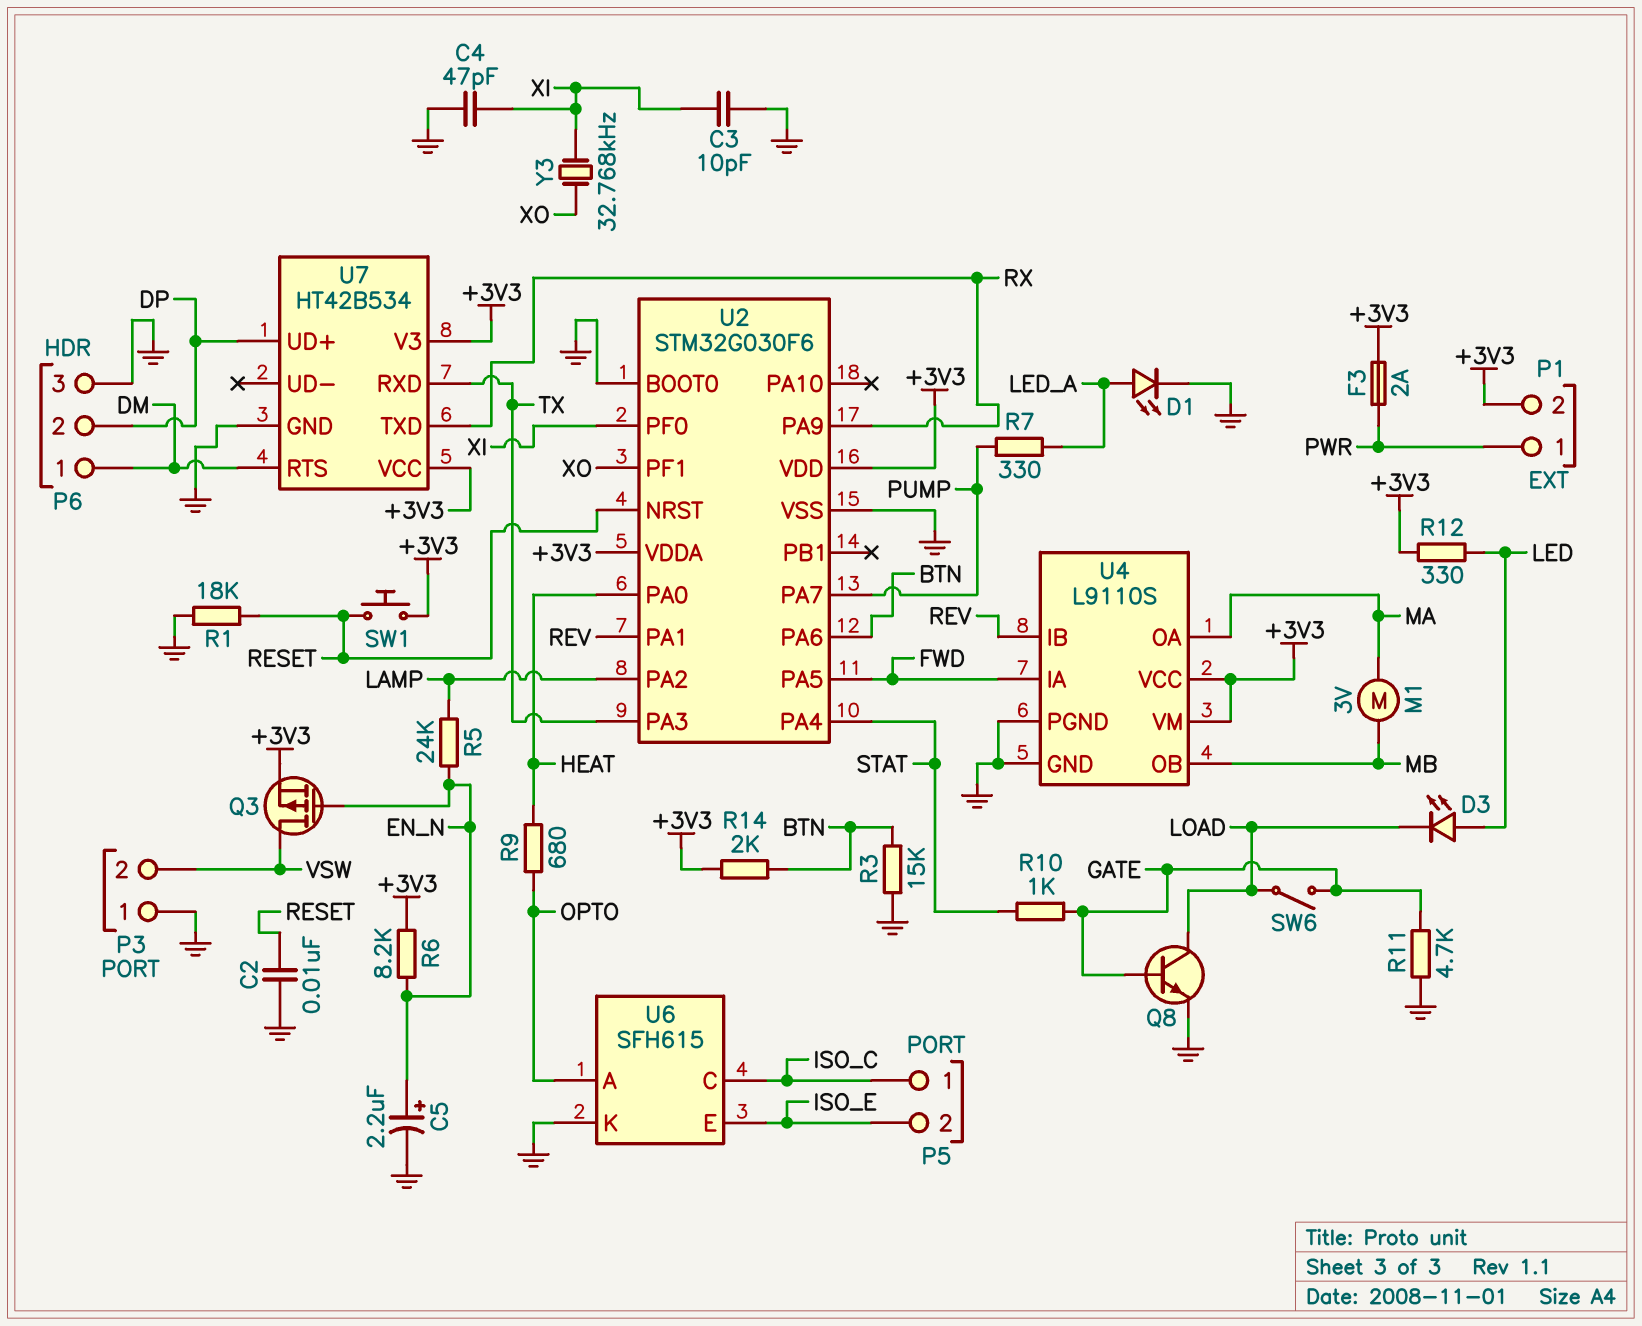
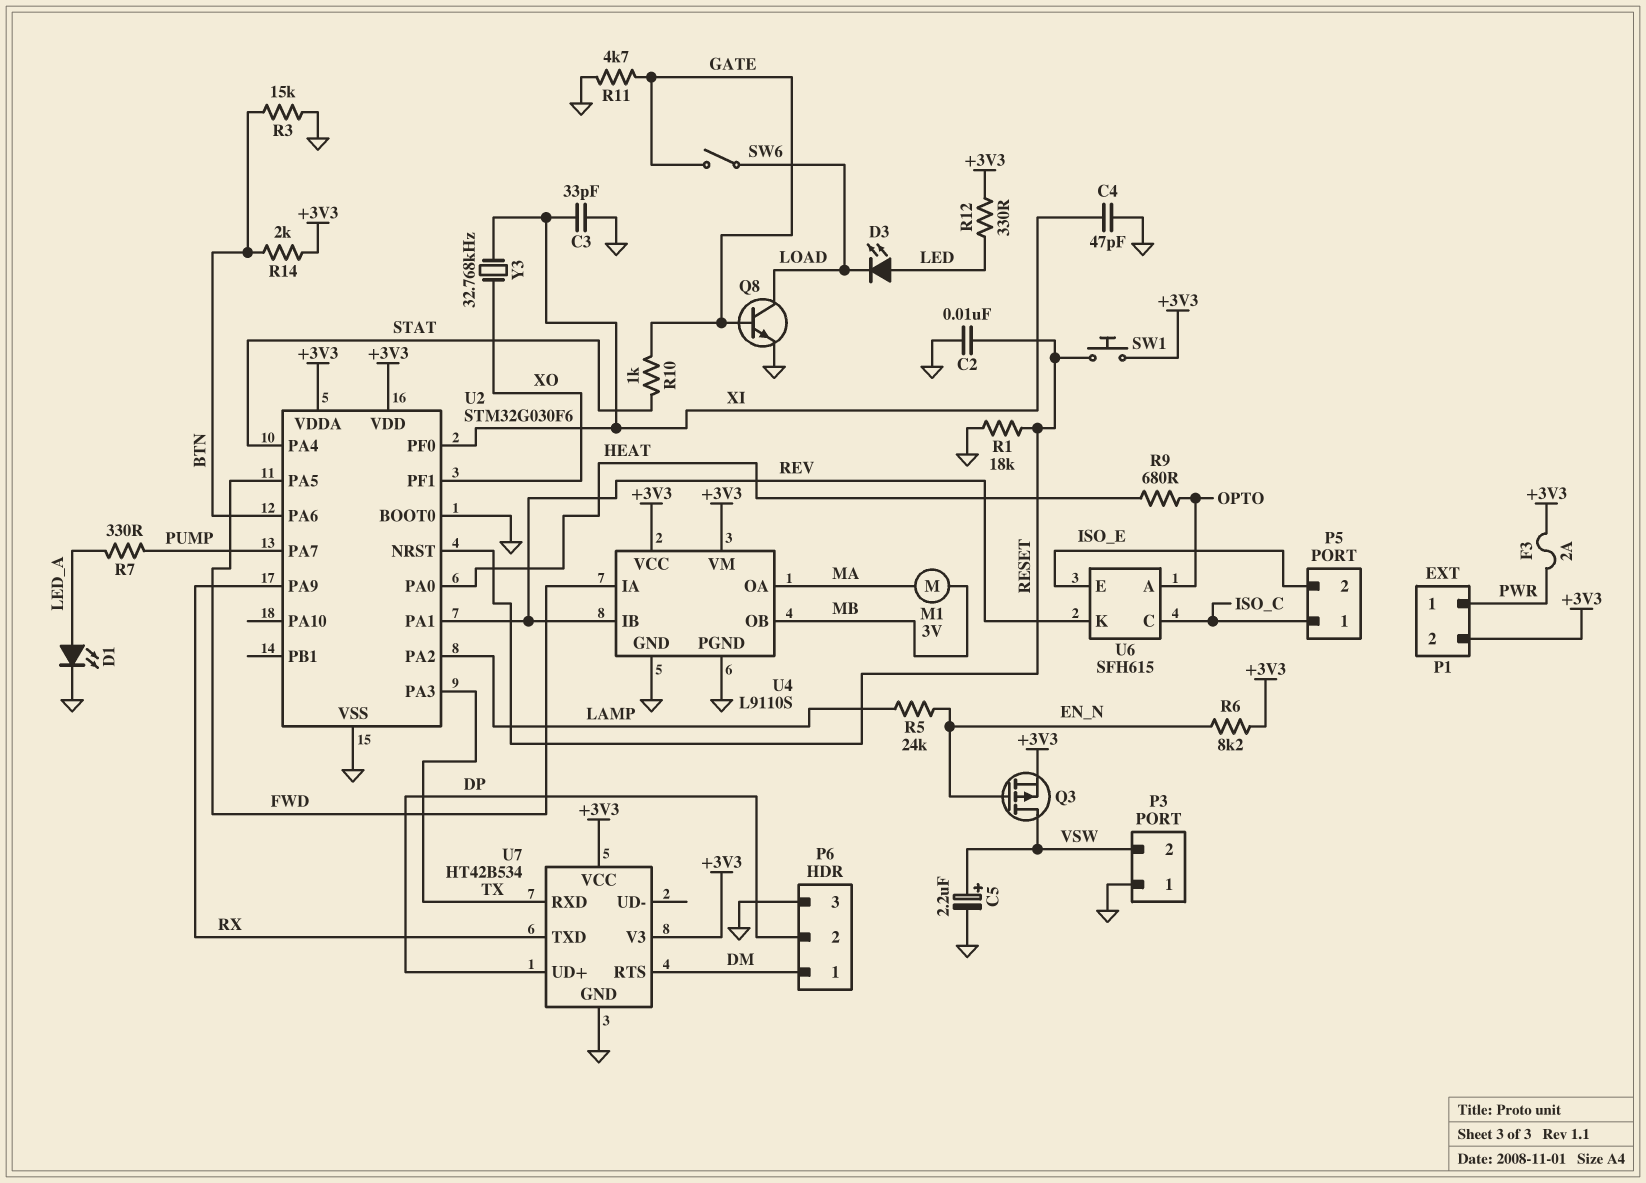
C3: 10pF (GND, XI) -> 33pF (GND, XI)
C5: 2.2uF (plus EN_N, minus GND) -> 2.2uF (plus VSW, minus GND)
U6 pin K: GND -> REV

